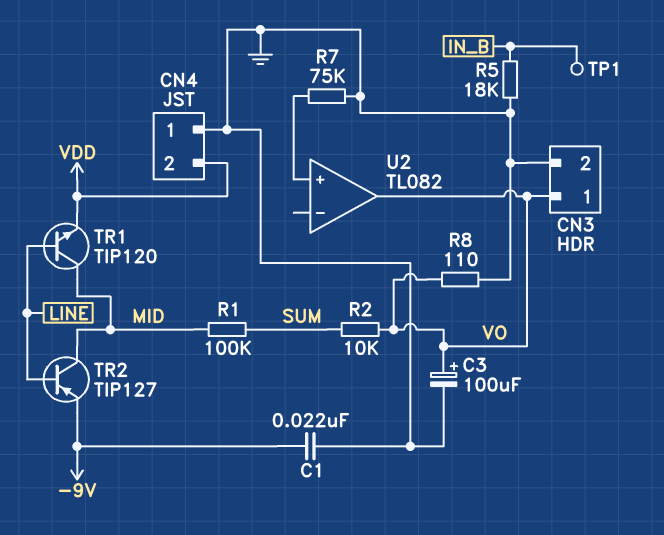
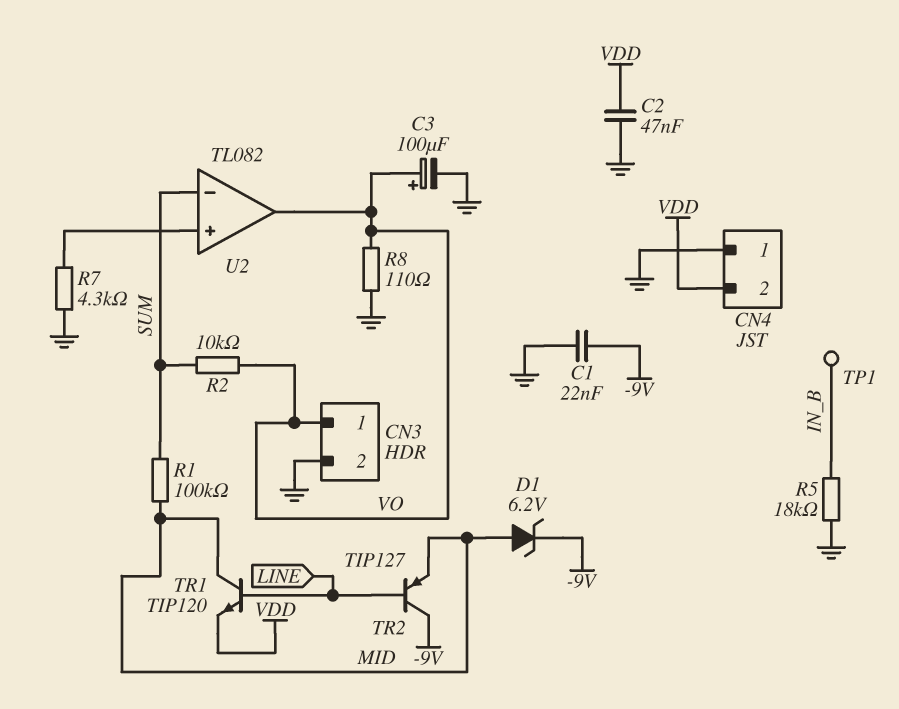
C2: none -> 47nF (GND, VDD)
D1: none -> zener 6.2V (A MID, K -9V)
R7: 75k (GND, U2/in+) -> 4.3k (GND, U2/in+)
TR2: PNP TIP127 (B LINE, C MID, E -9V) -> PNP TIP127 (B LINE, C -9V, E MID)
U2 pin in-: none -> SUM

